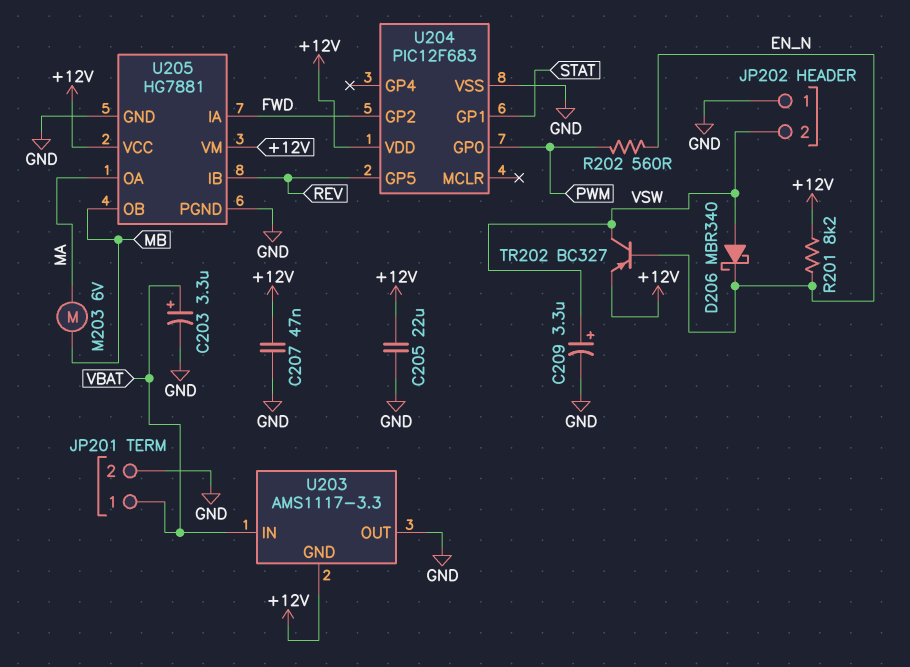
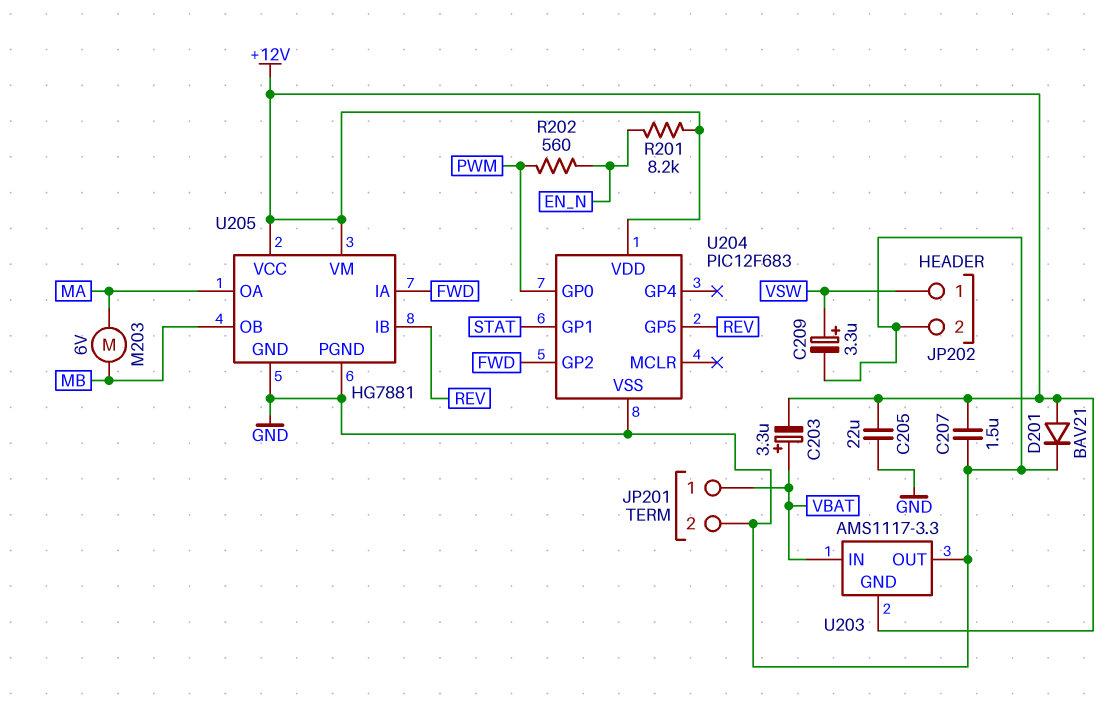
C203: 3.3uF (plus VBAT, minus GND) -> 3.3uF (plus VBAT, minus +12V)
C207: 47nF (+12V, GND) -> 1.5uF (+12V, GND)
D201: none -> diode BAV21 (A +12V, K GND)
D206: schottky MBR340 (A VSW, K EN_N) -> none
JP202 pin 1: GND -> VSW
JP202 pin 2: VSW -> GND
TR202: PNP BC327 (B EN_N, C VSW, E +12V) -> none

